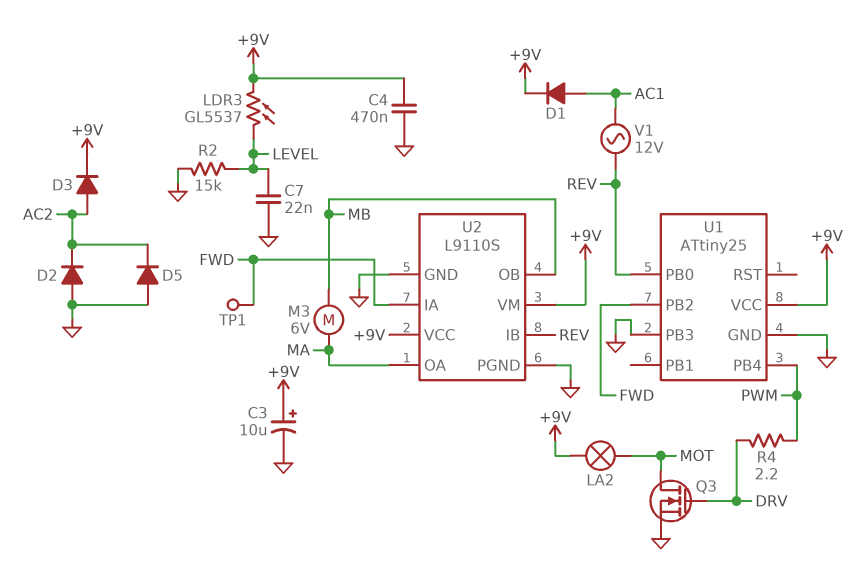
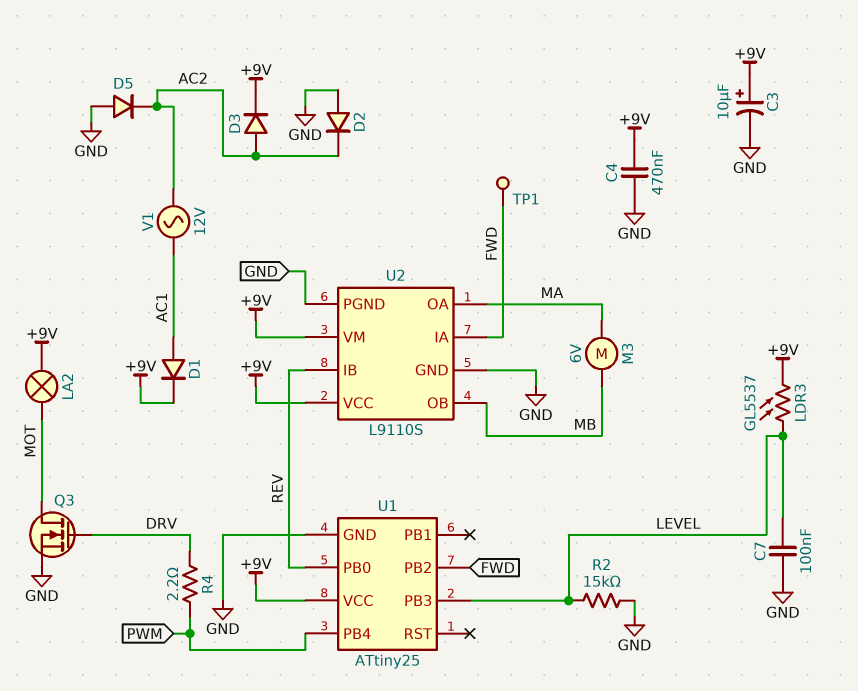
C7: 22nF (GND, LEVEL) -> 100nF (GND, LEVEL)
U1 pin PB3: GND -> LEVEL
V1: AC 12V (AC1, REV) -> AC 12V (AC1, AC2)

